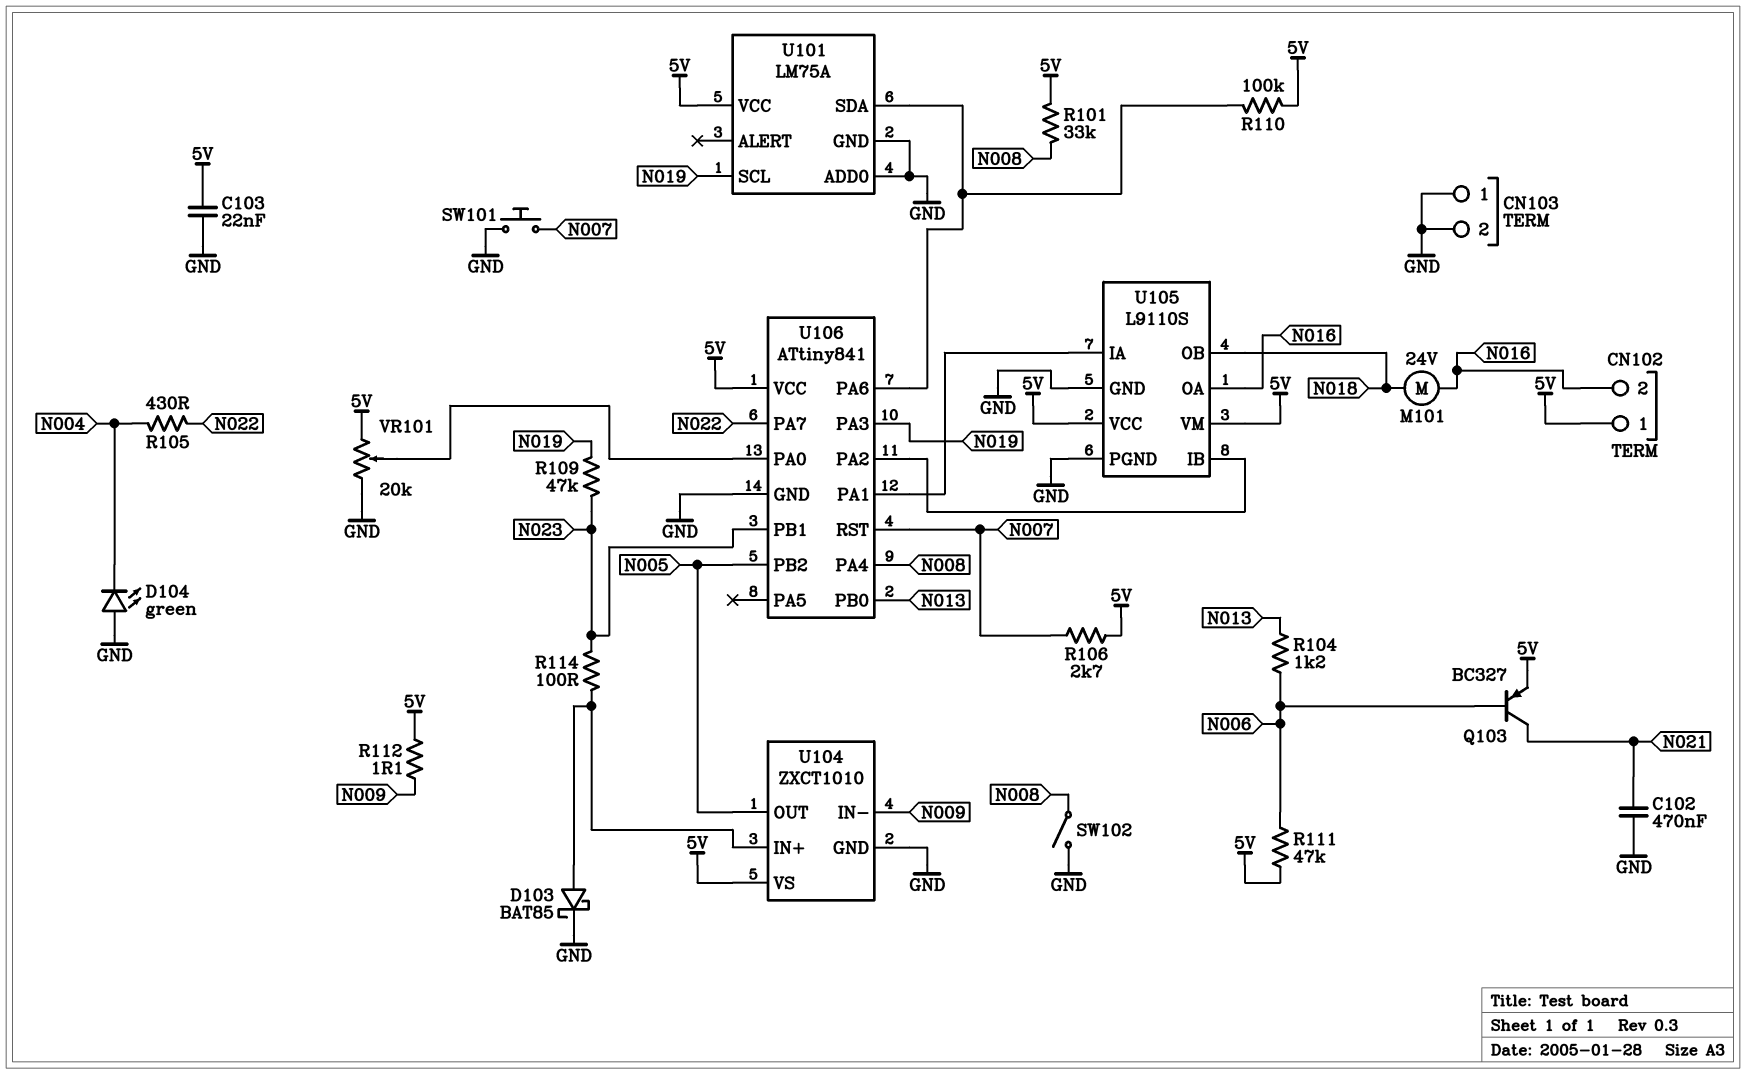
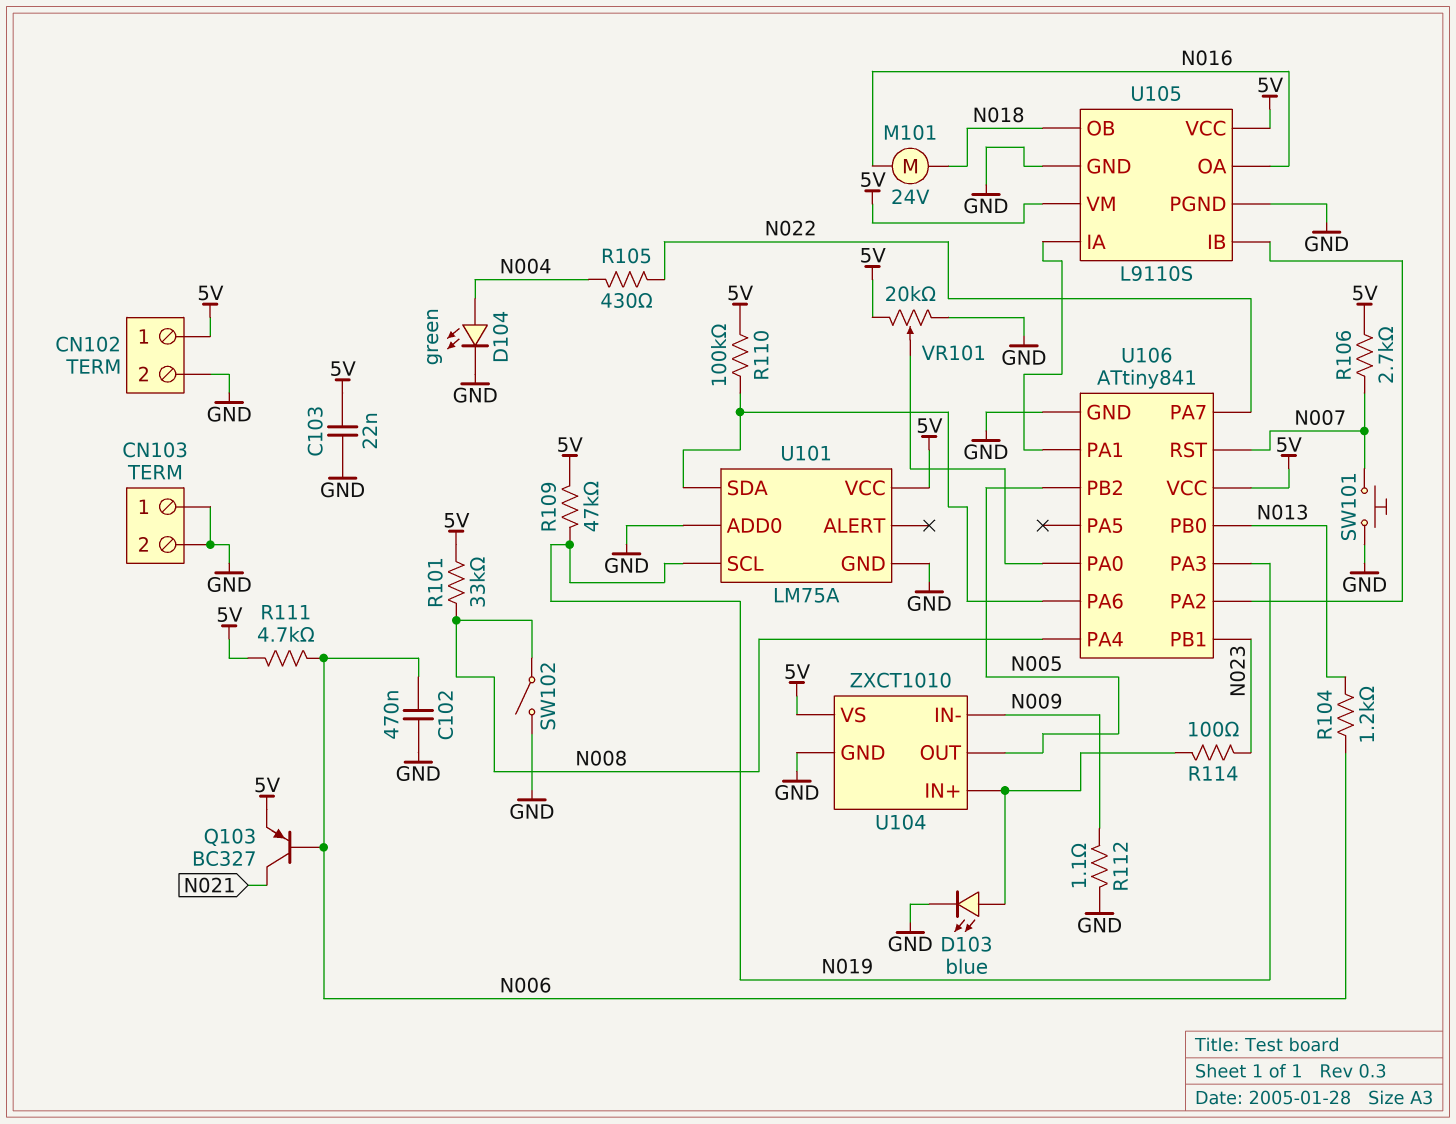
C102: 470nF (GND, N021) -> 470nF (GND, N006)
CN102 pin 2: N016 -> GND
D103: schottky BAT85 (A U104/IN+, K GND) -> LED blue (A U104/IN+, K GND)
D104: LED green (A GND, K N004) -> LED green (A N004, K GND)
R109: 47k (N019, N023) -> 47k (5V, N019)
R111: 47k (5V, N006) -> 4.7k (5V, N006)
R112: 1.1 (5V, N009) -> 1.1 (GND, N009)

